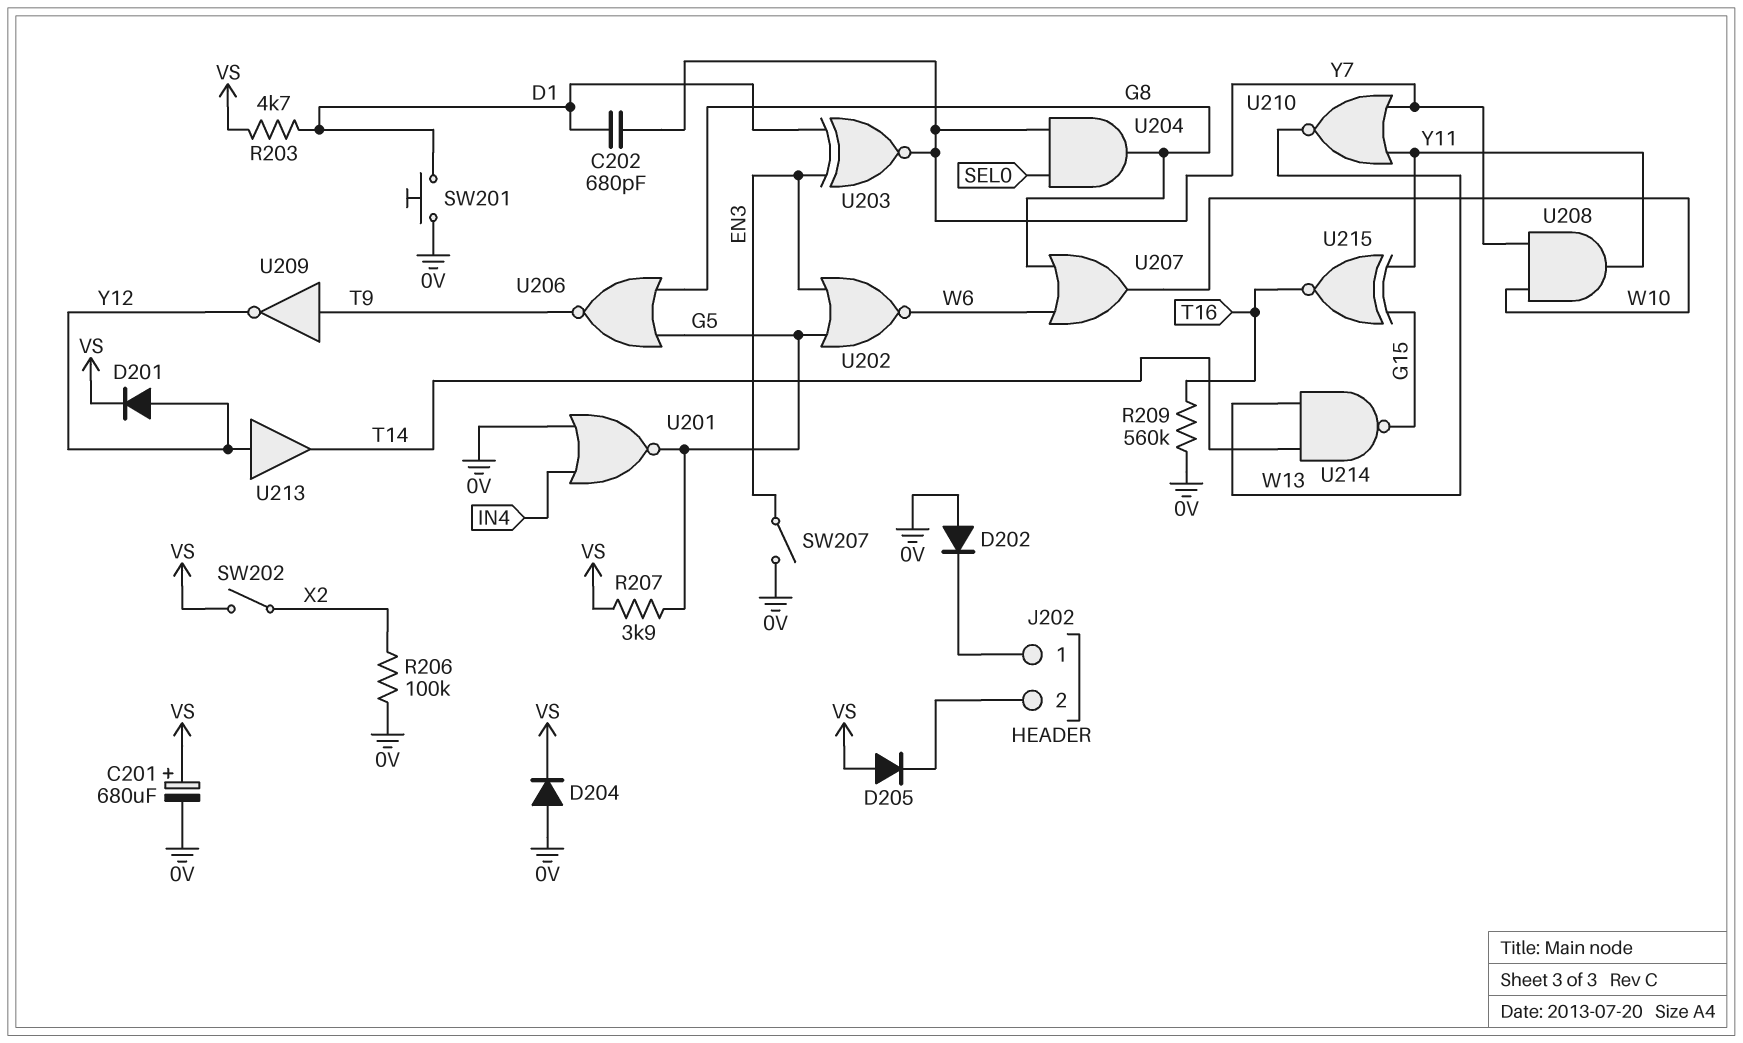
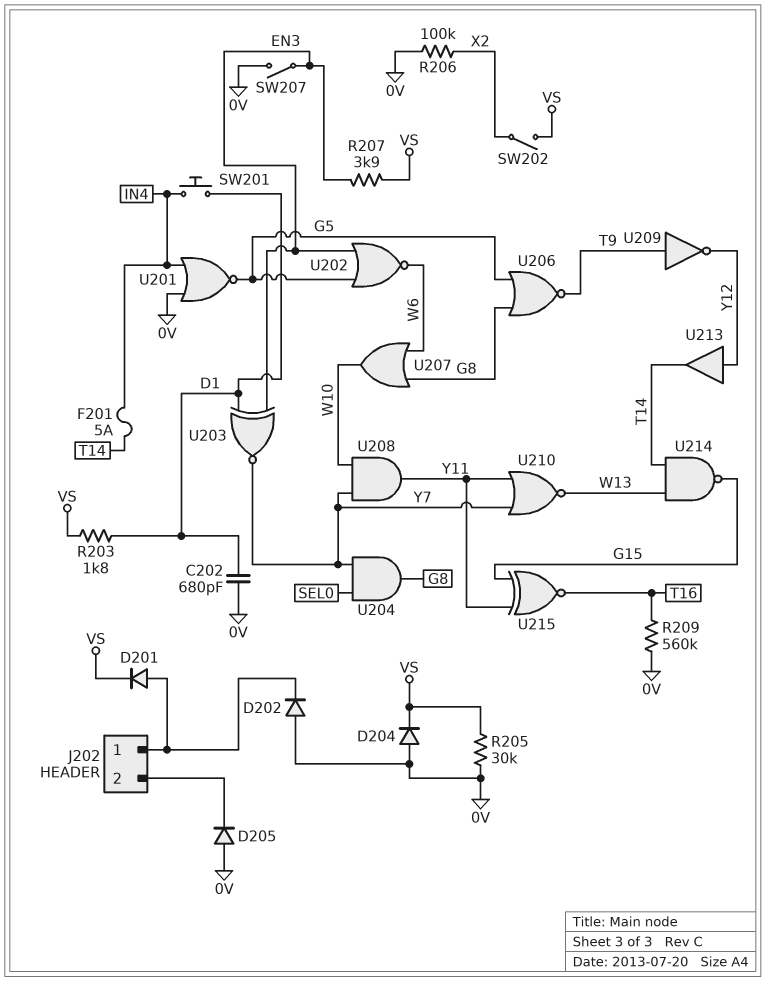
C201: 680uF (plus VS, minus 0V) -> none
C202: 680pF (D1, Y7) -> 680pF (0V, D1)
D201: diode (A Y12, K VS) -> diode (A J202/1, K VS)
D205: diode (A VS, K J202/2) -> diode (A 0V, K J202/2)
F201: none -> 5A (IN4, T14)
R203: 4.7k (D1, VS) -> 1.8k (D1, VS)
R205: none -> 30k (0V, VS)
R207: 3.9k (G5, VS) -> 3.9k (EN3, VS)
SW201: button (0V, D1) -> button (D1, IN4)

